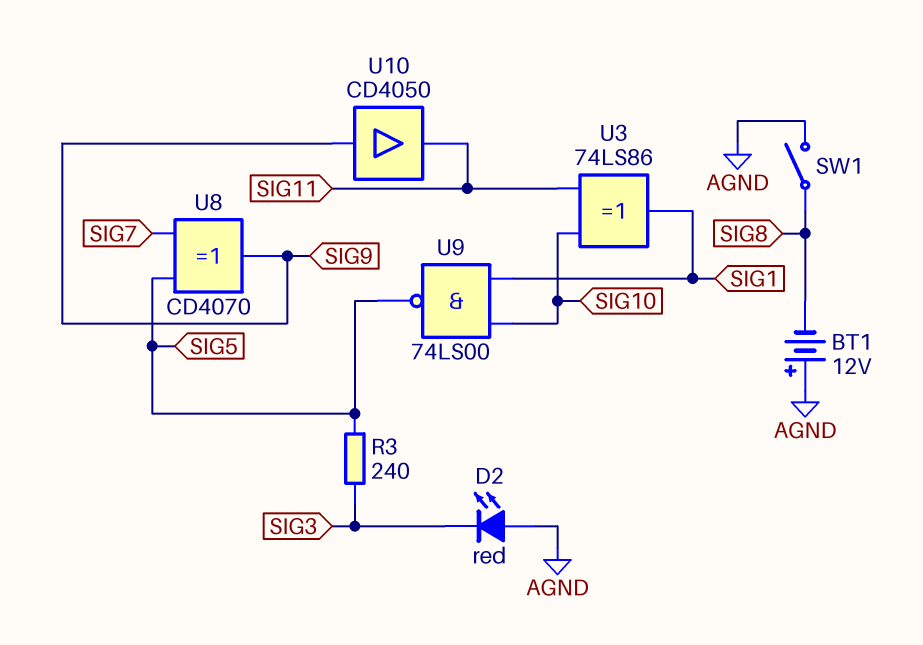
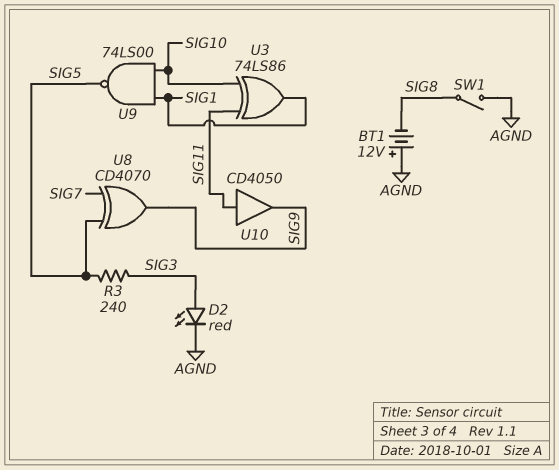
D2: LED red (A AGND, K SIG3) -> LED red (A SIG3, K AGND)
U10: buffer CD4050 (in SIG9, out SIG11) -> buffer CD4050 (in SIG11, out SIG9)

